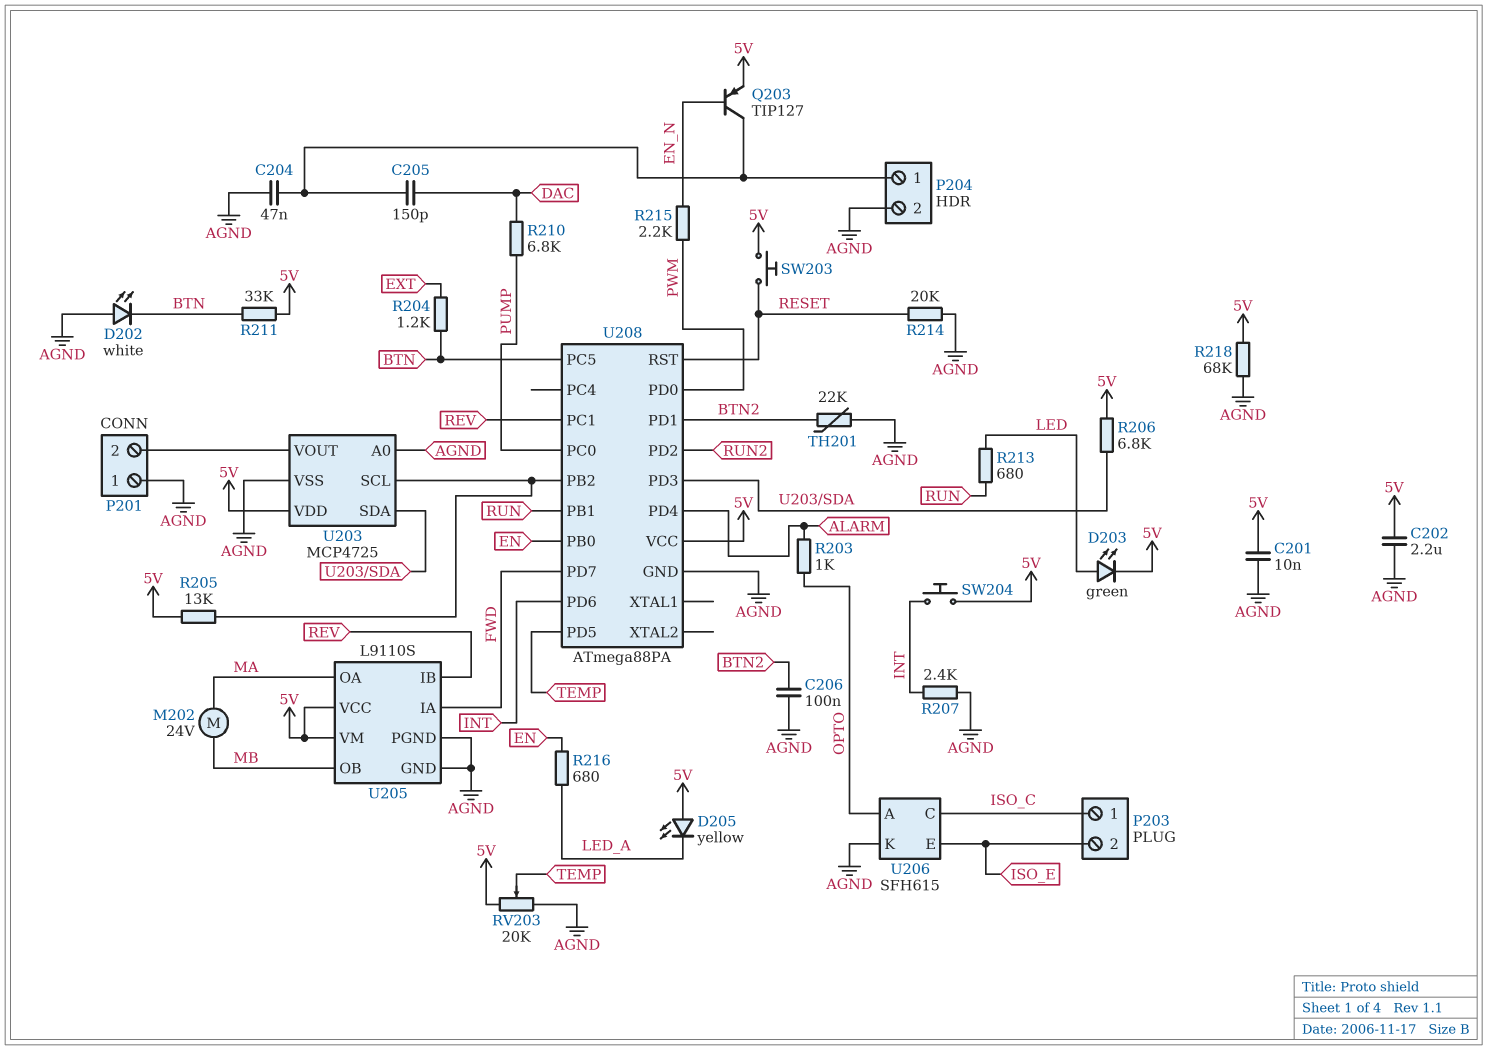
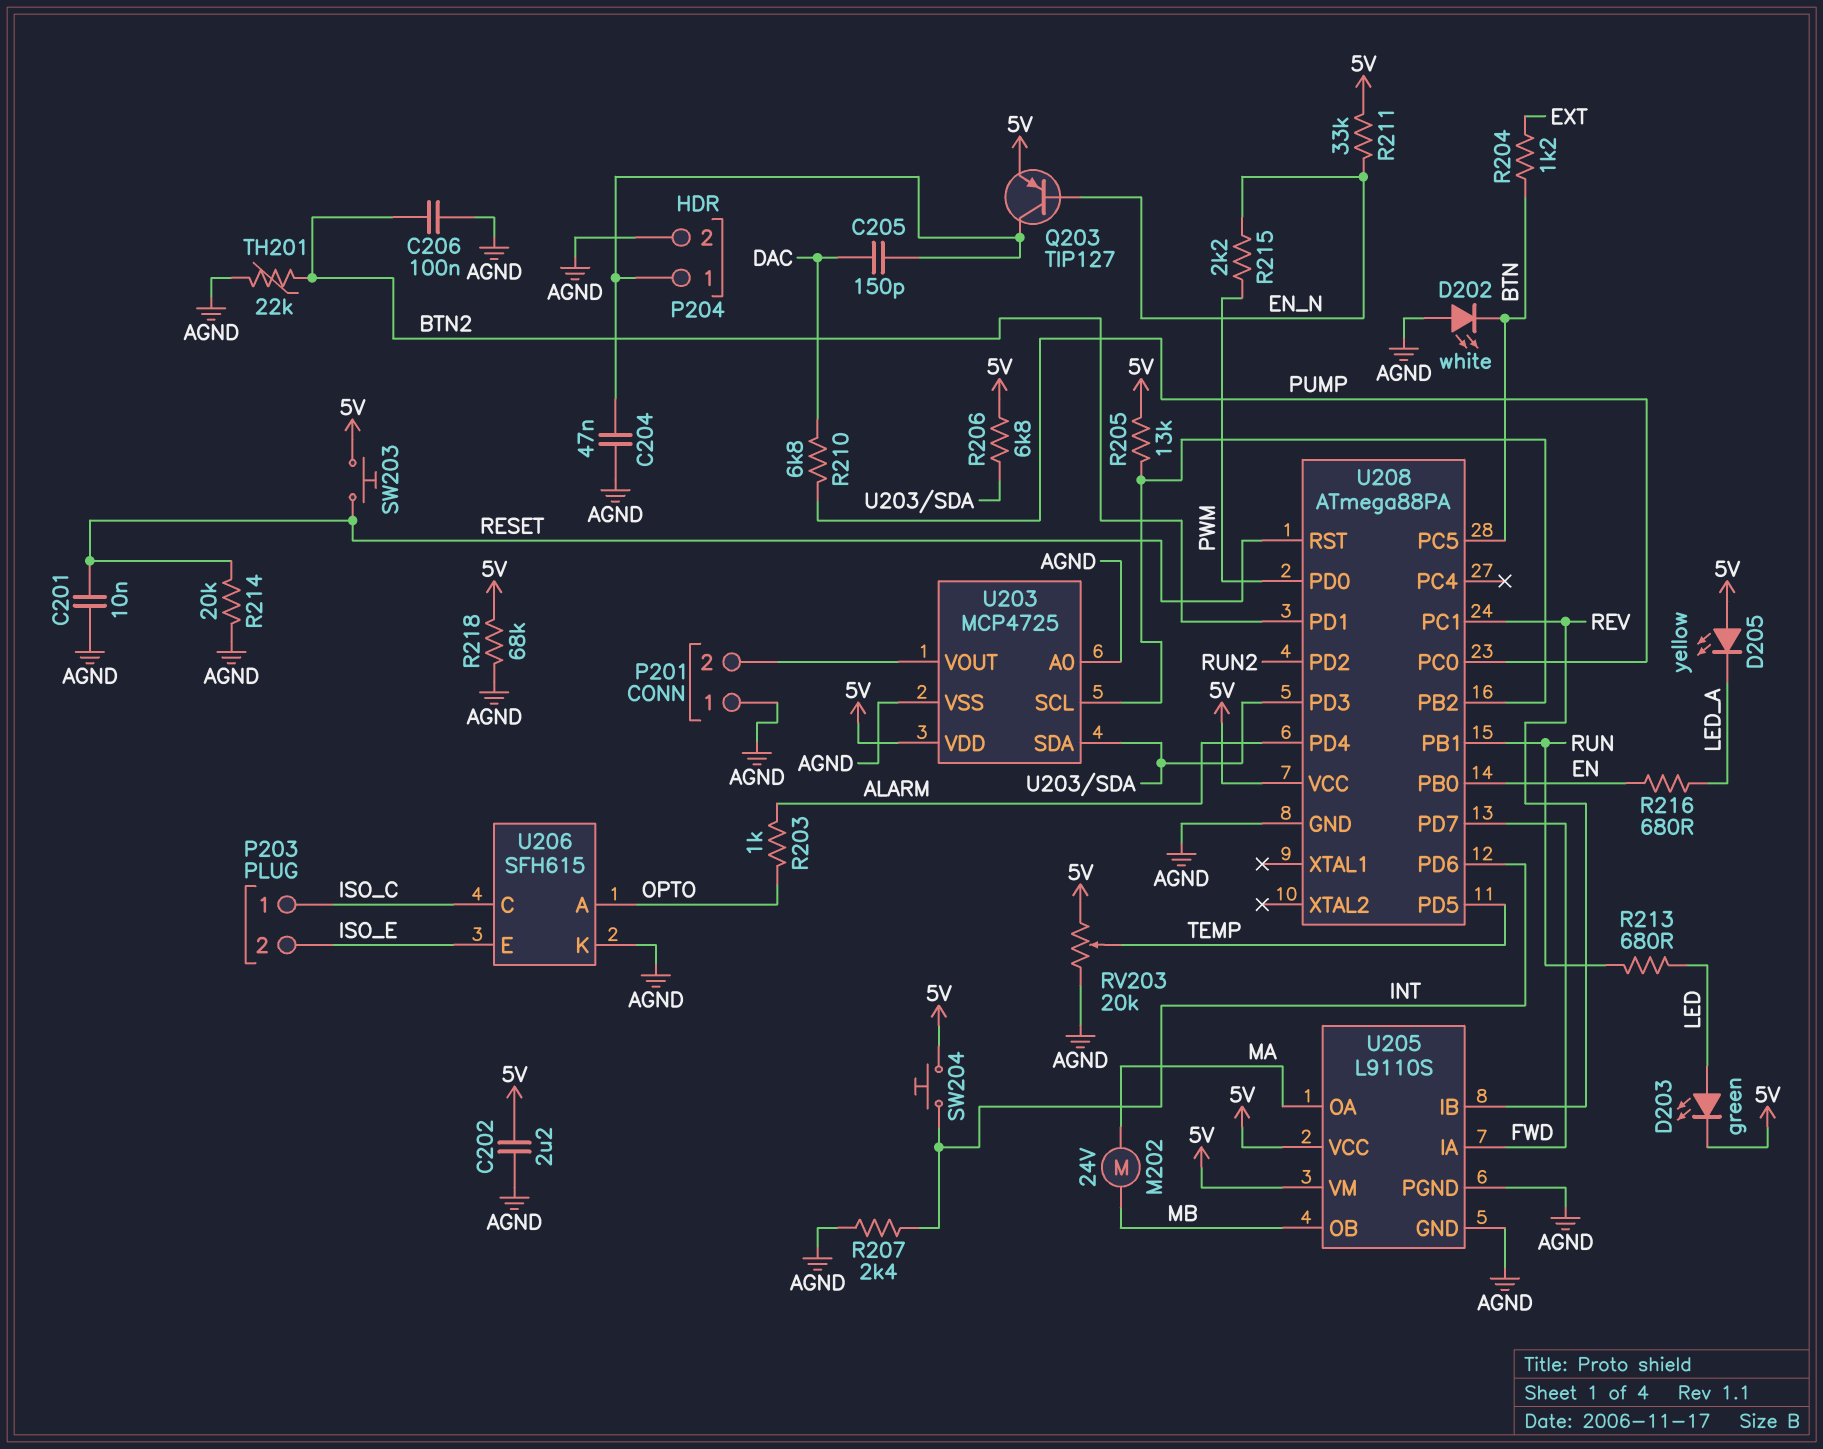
C201: 10nF (5V, AGND) -> 10nF (AGND, RESET)
R211: 33k (5V, BTN) -> 33k (5V, EN_N)

